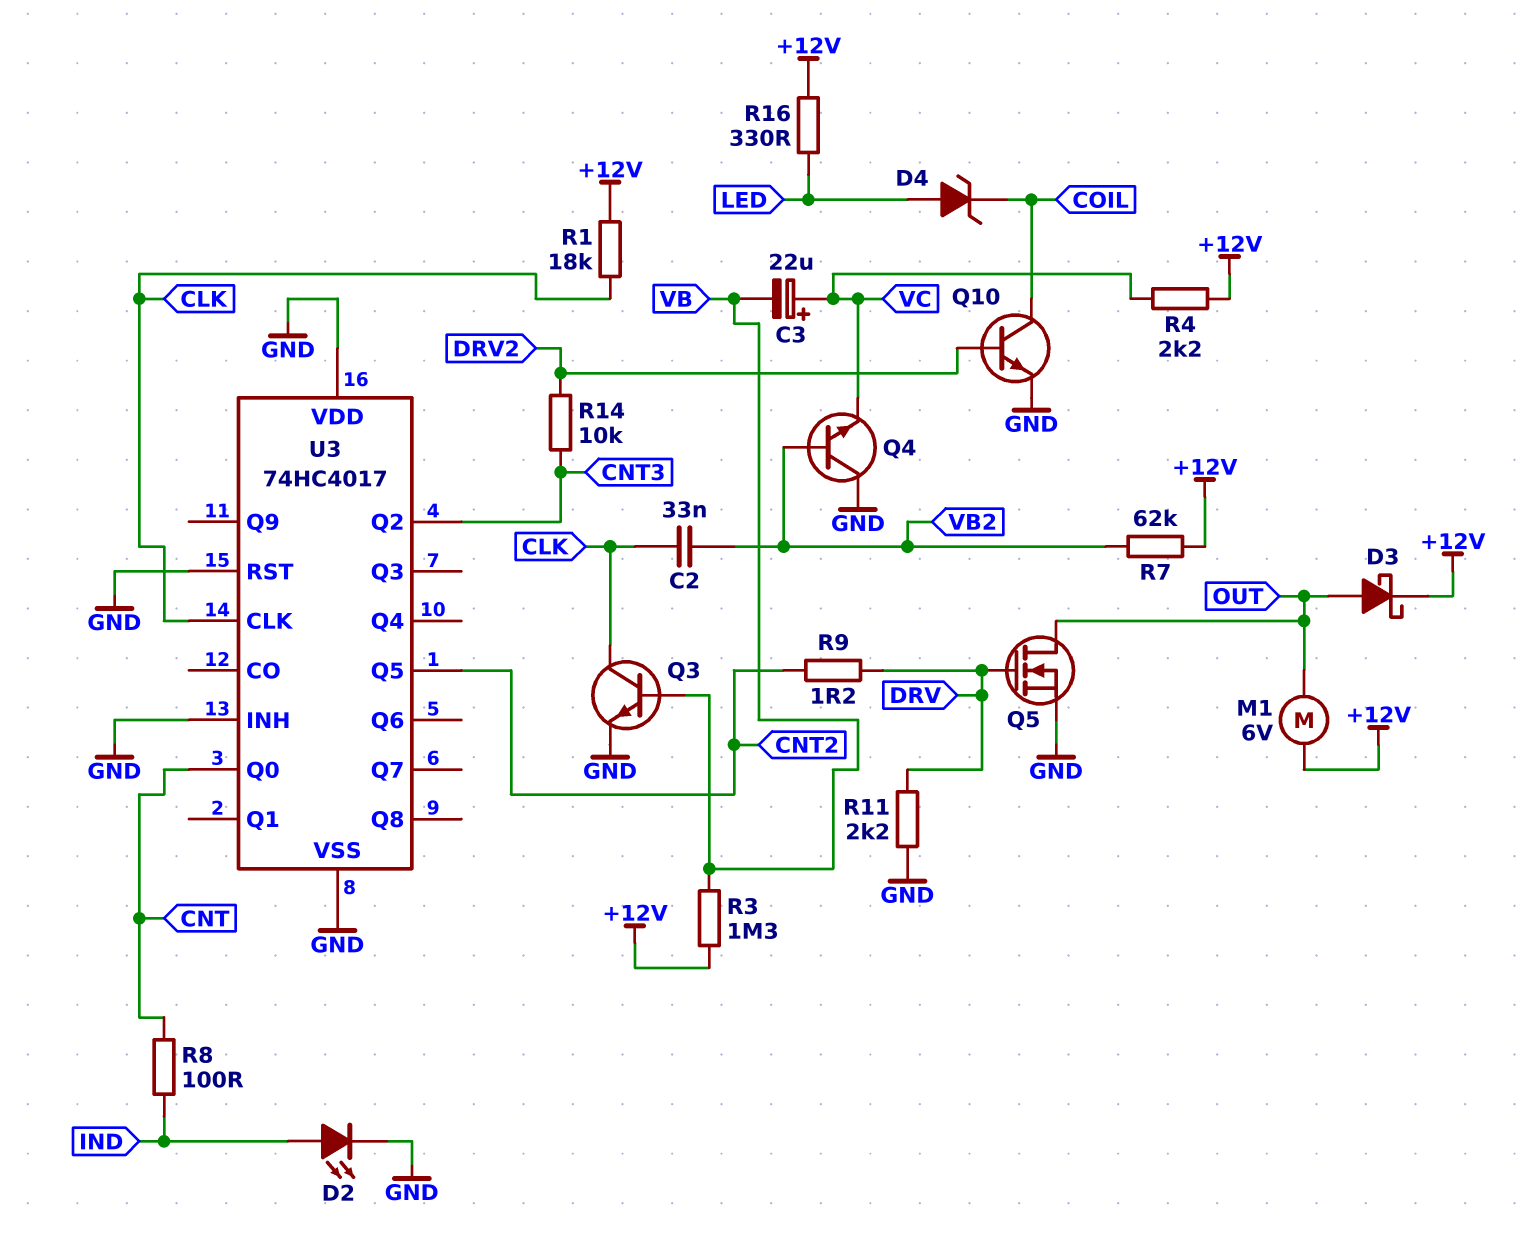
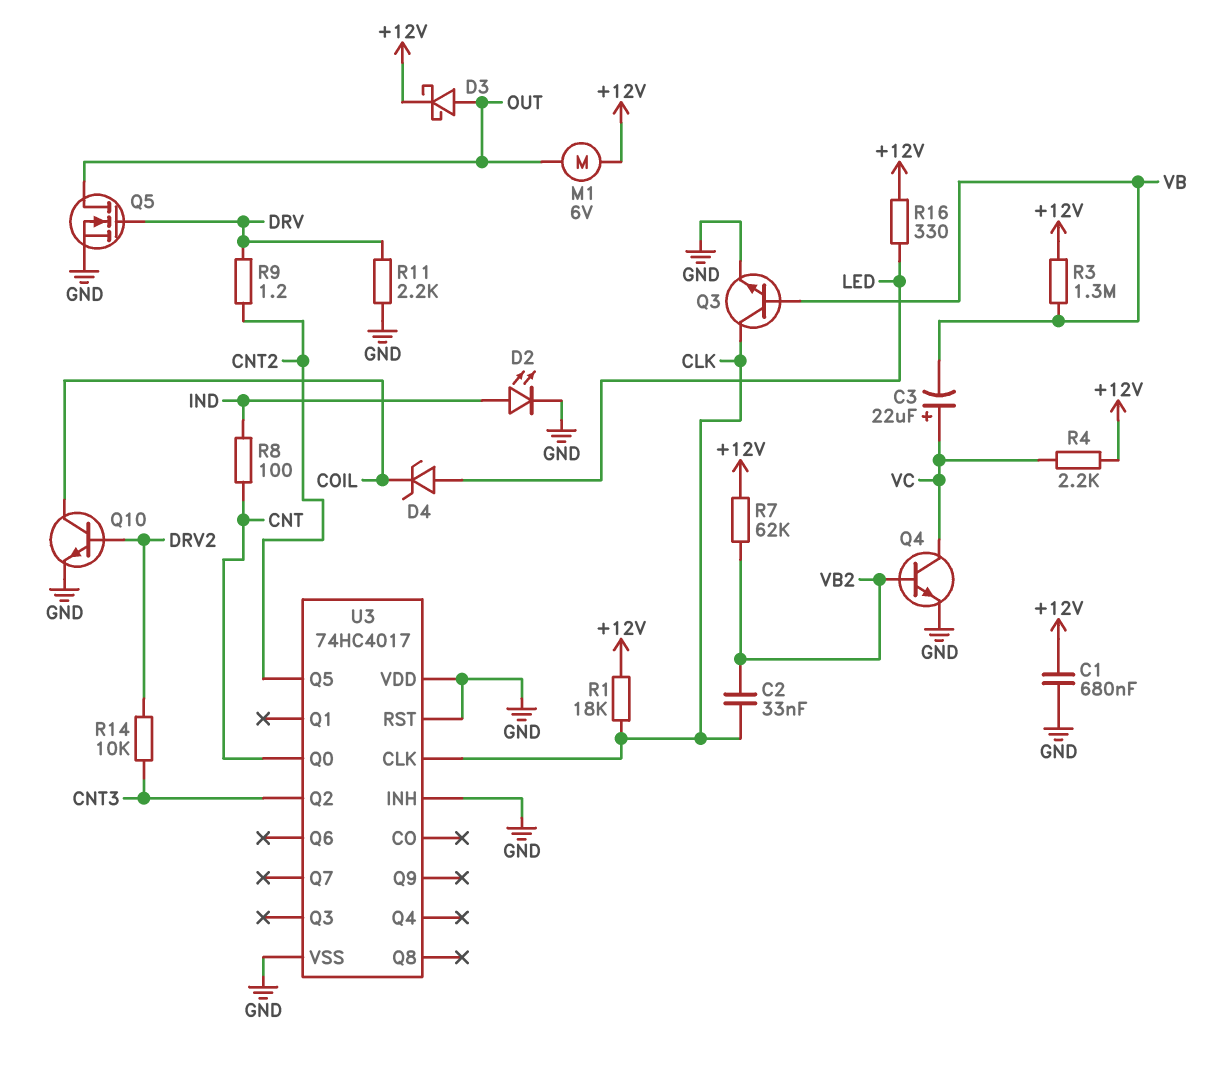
C1: none -> 680nF (+12V, GND)
Q4: NPN (B VB2, C GND, E VC) -> NPN (B VB2, C VC, E GND)

